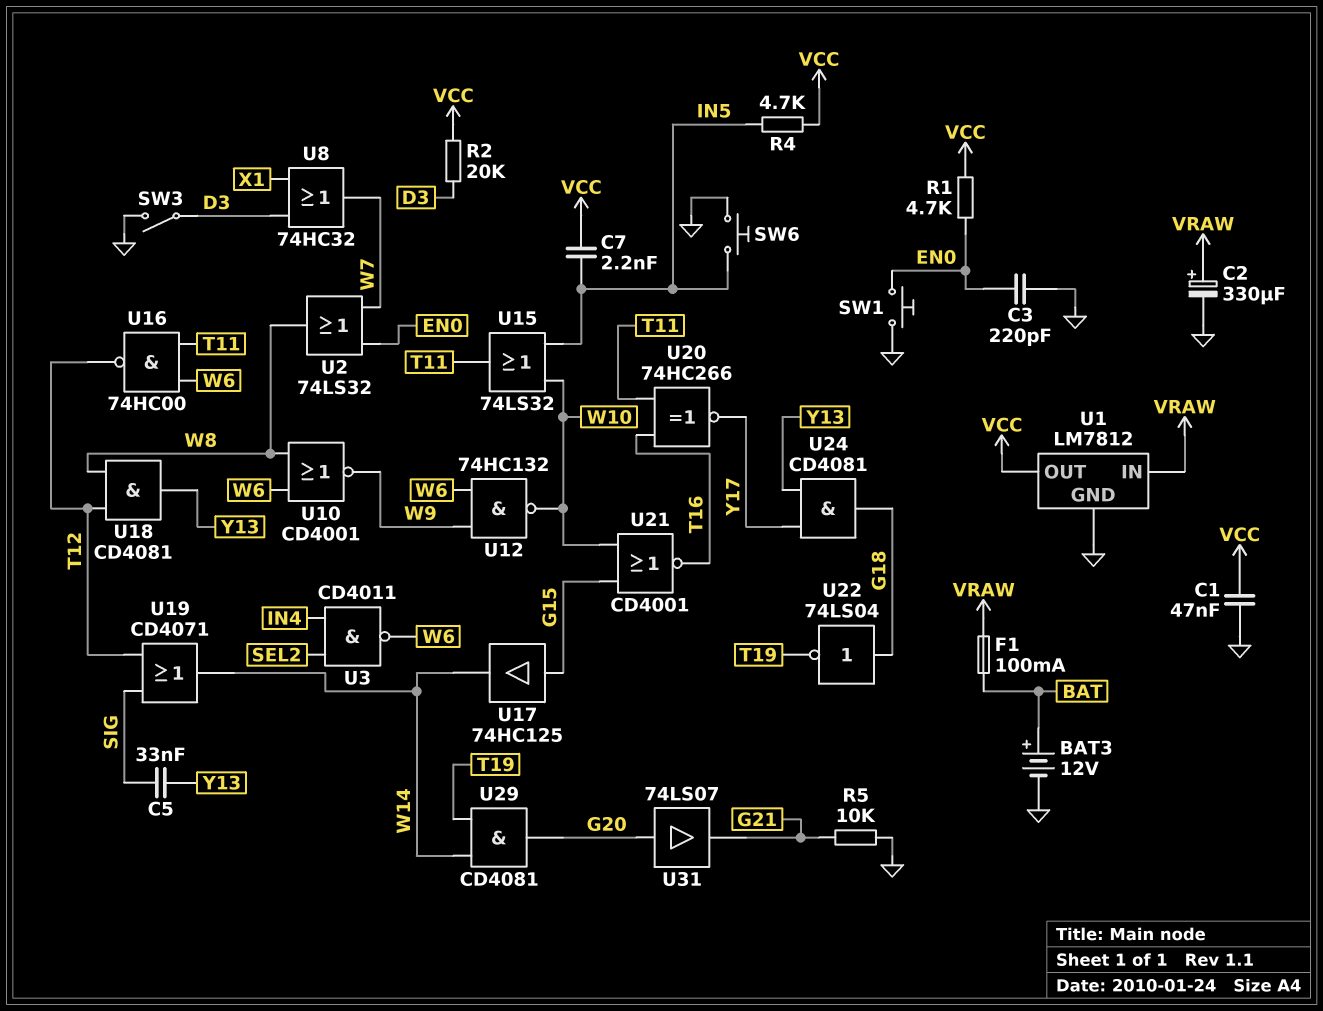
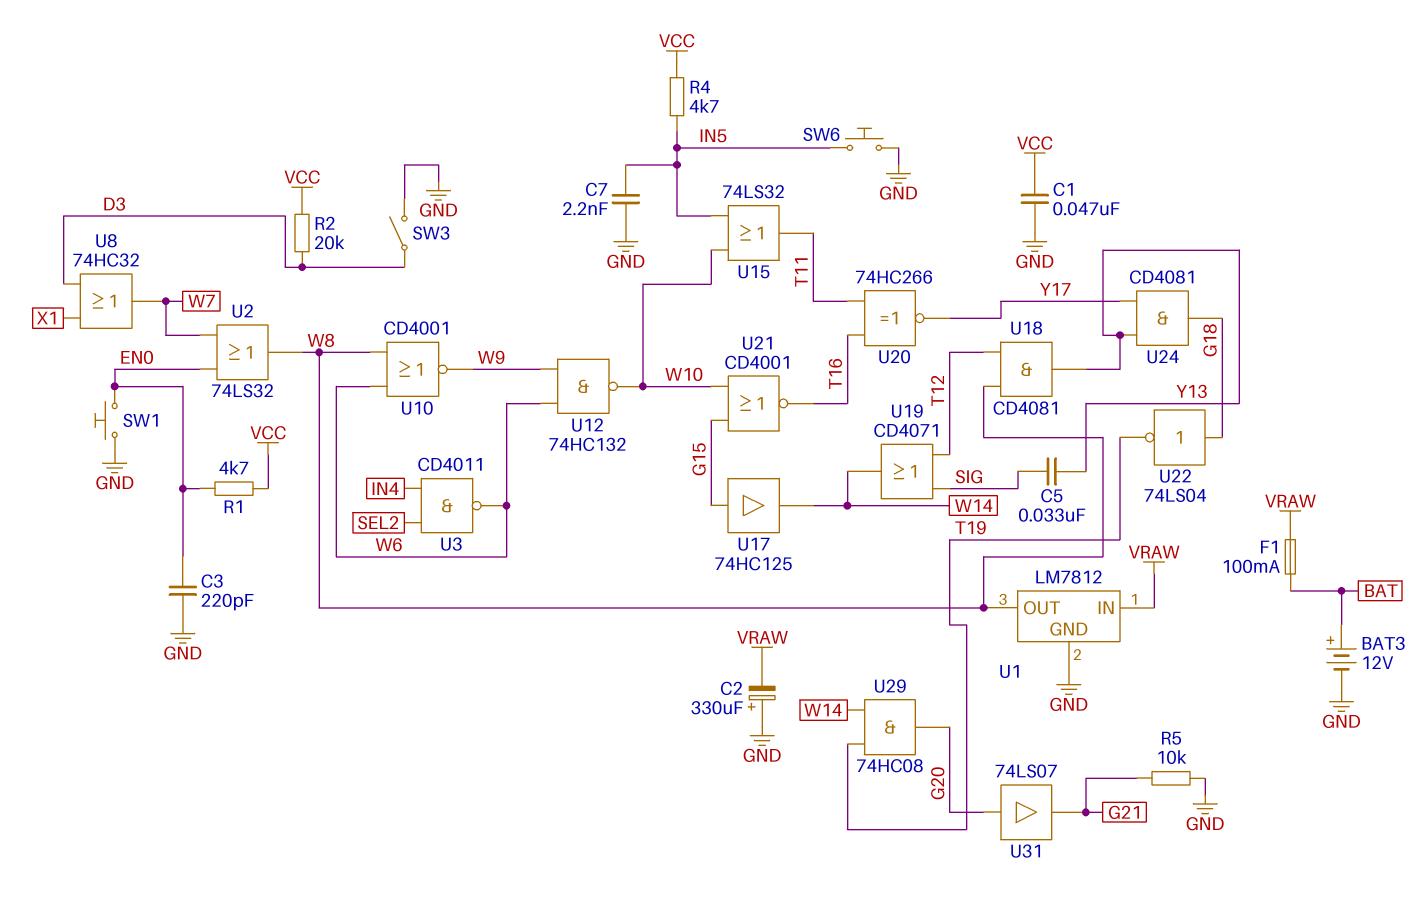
C2: 330uF (plus VRAW, minus GND) -> 330uF (plus GND, minus VRAW)
C7: 2.2nF (IN5, VCC) -> 2.2nF (GND, IN5)
U1 pin OUT: VCC -> W8
U16: NAND 74HC00 (in T11, in W6, out T12) -> none
U29: AND CD4081 (in T19, in W14, out G20) -> AND 74HC08 (in T19, in W14, out G20)

